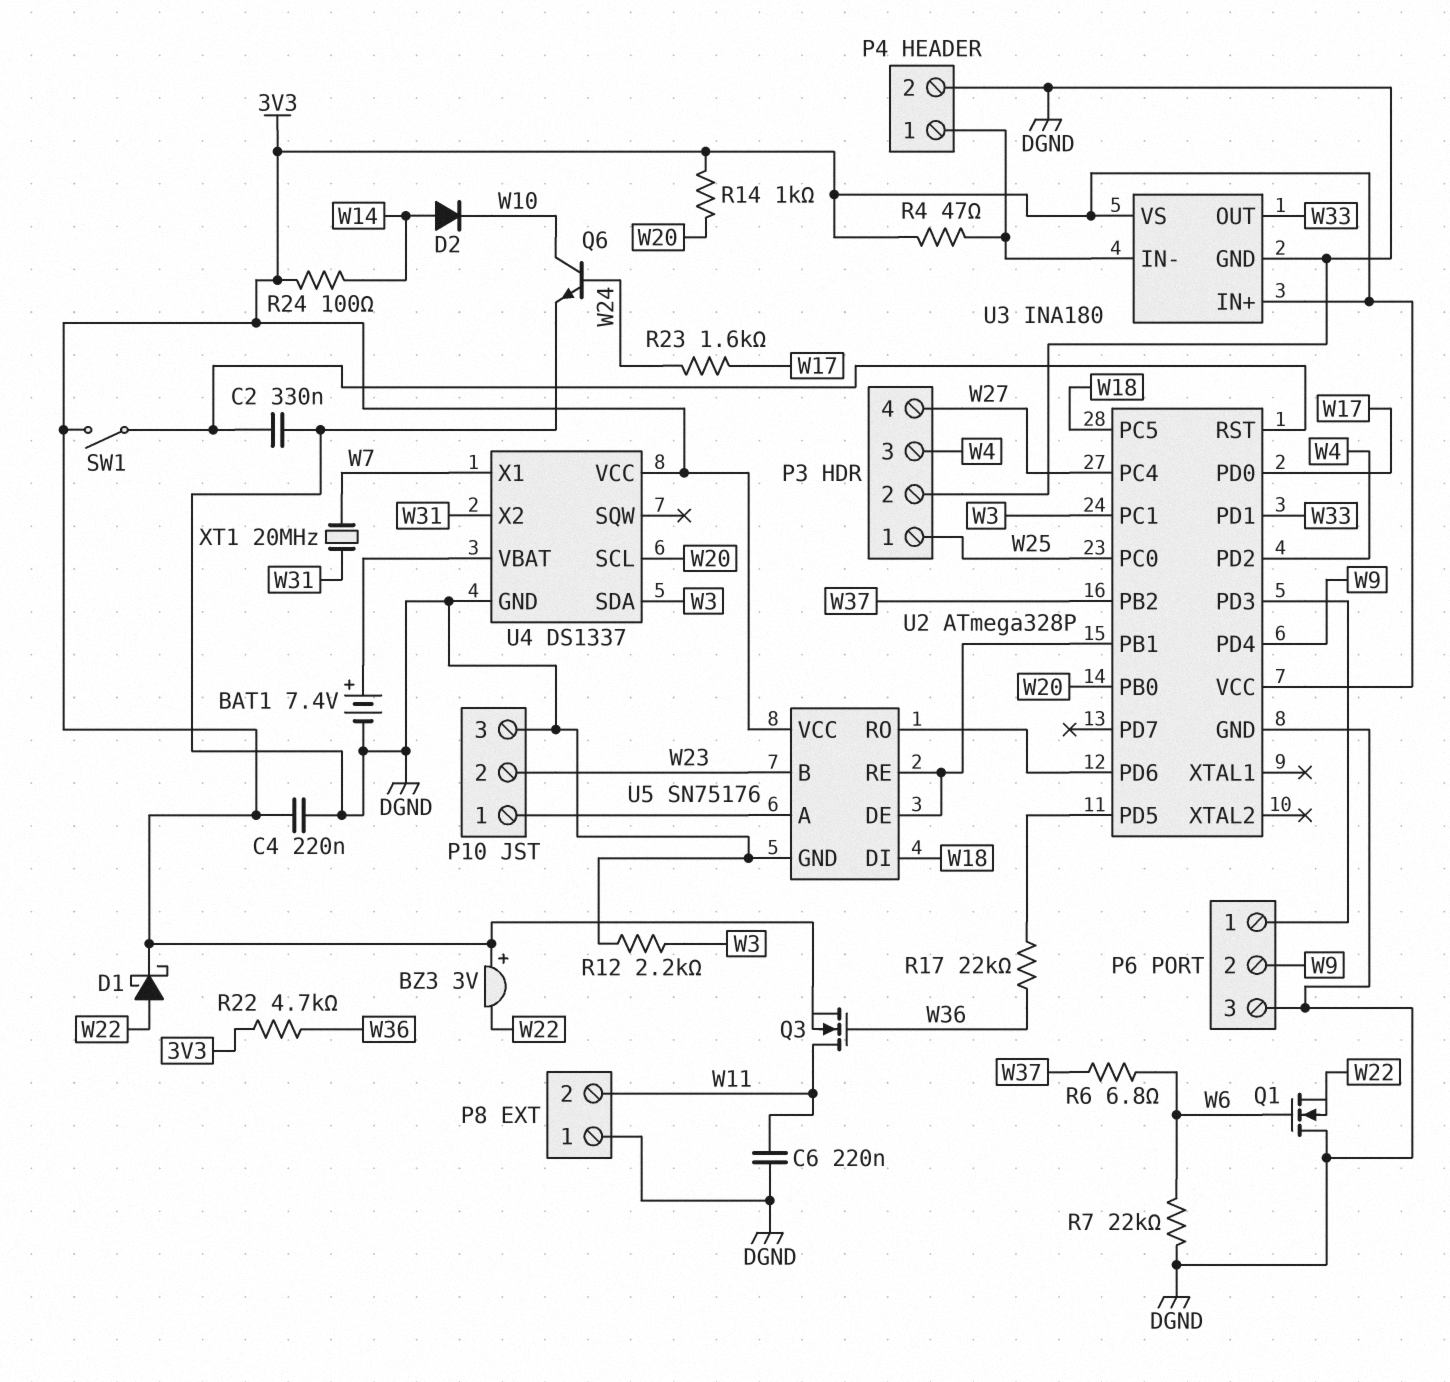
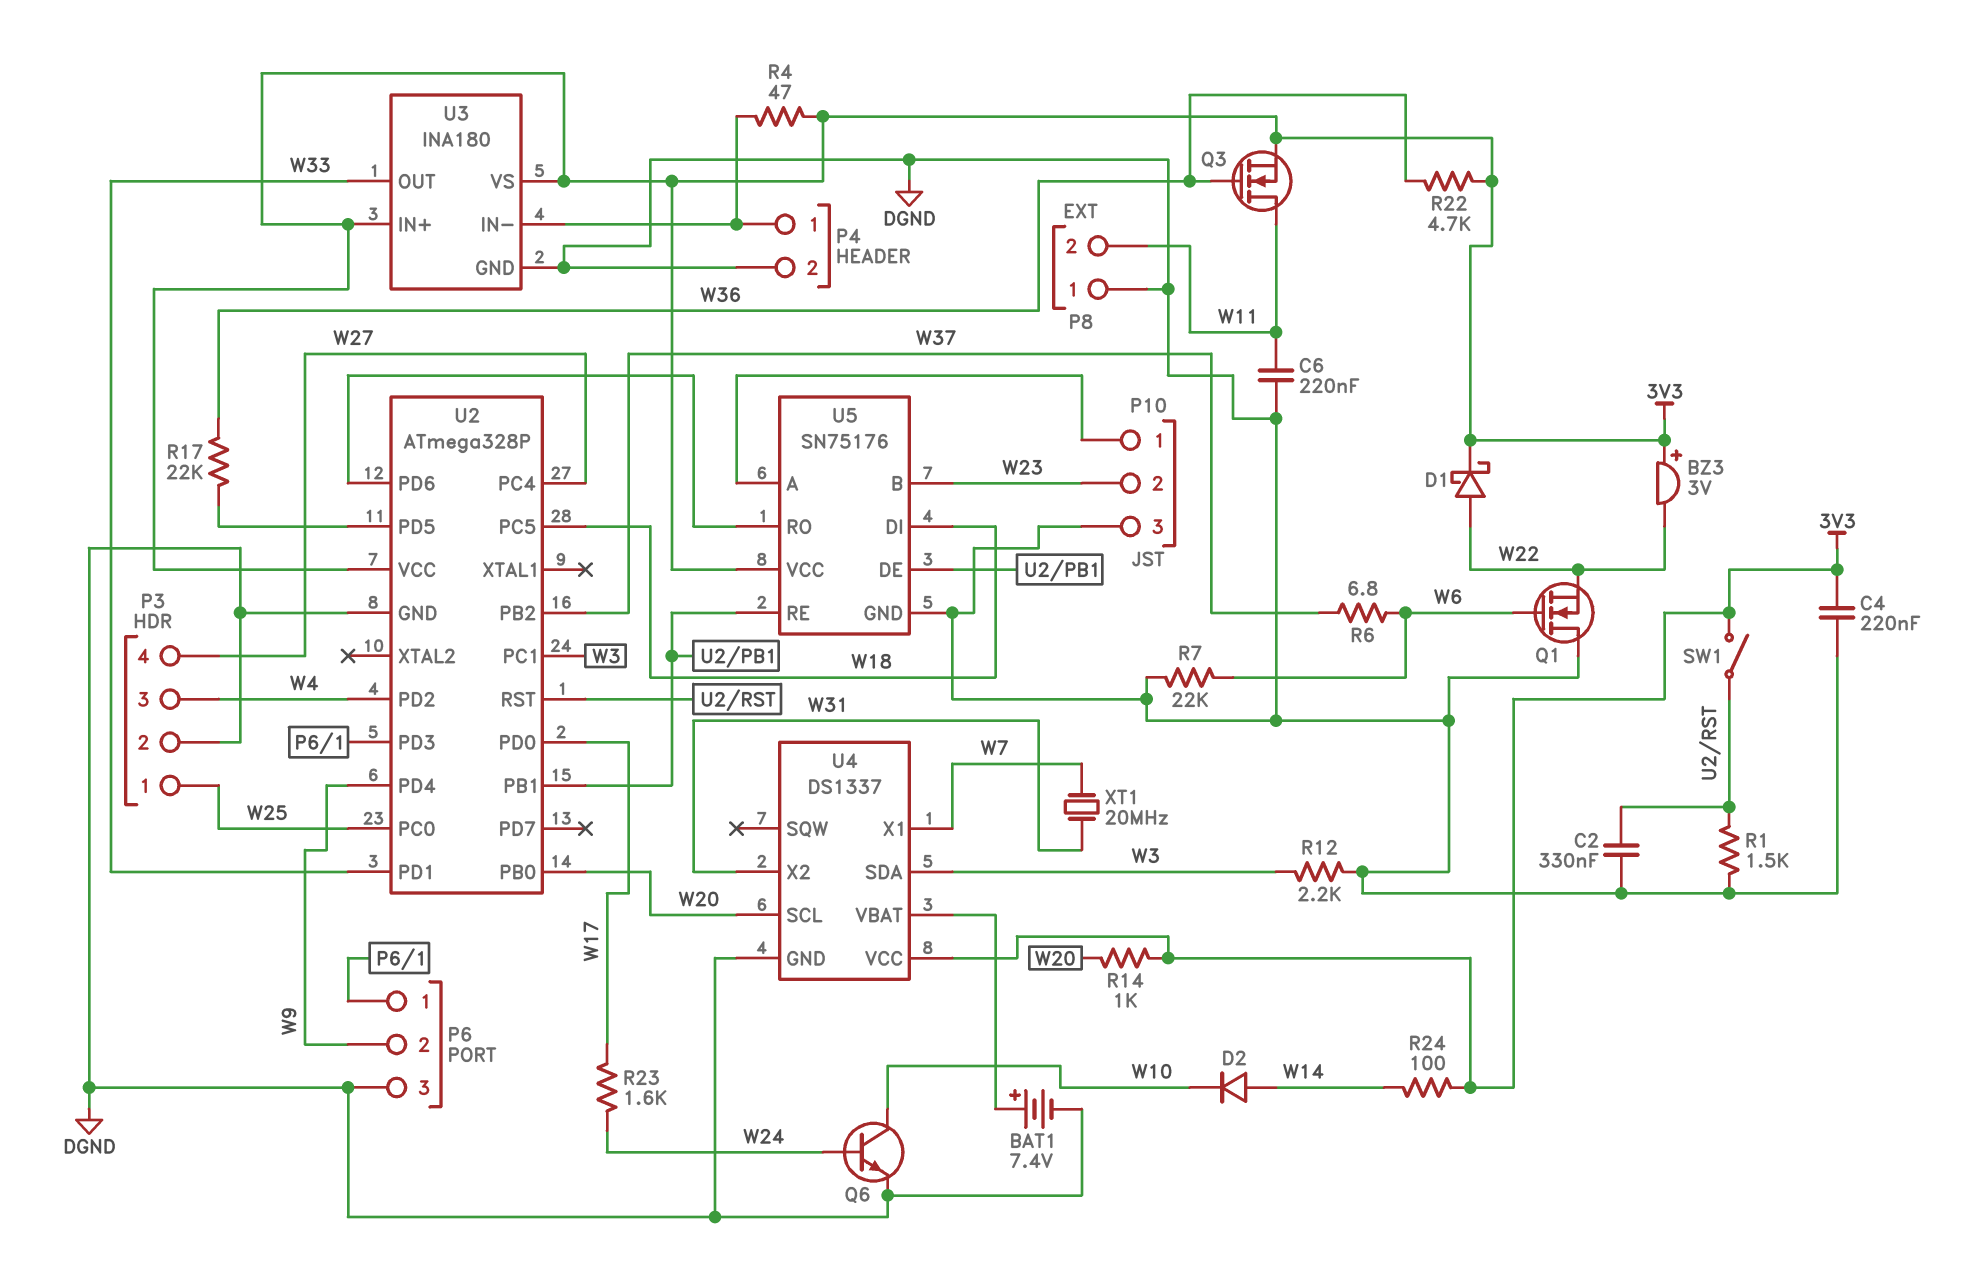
R1: none -> 1.5k (DGND, U2/RST)

